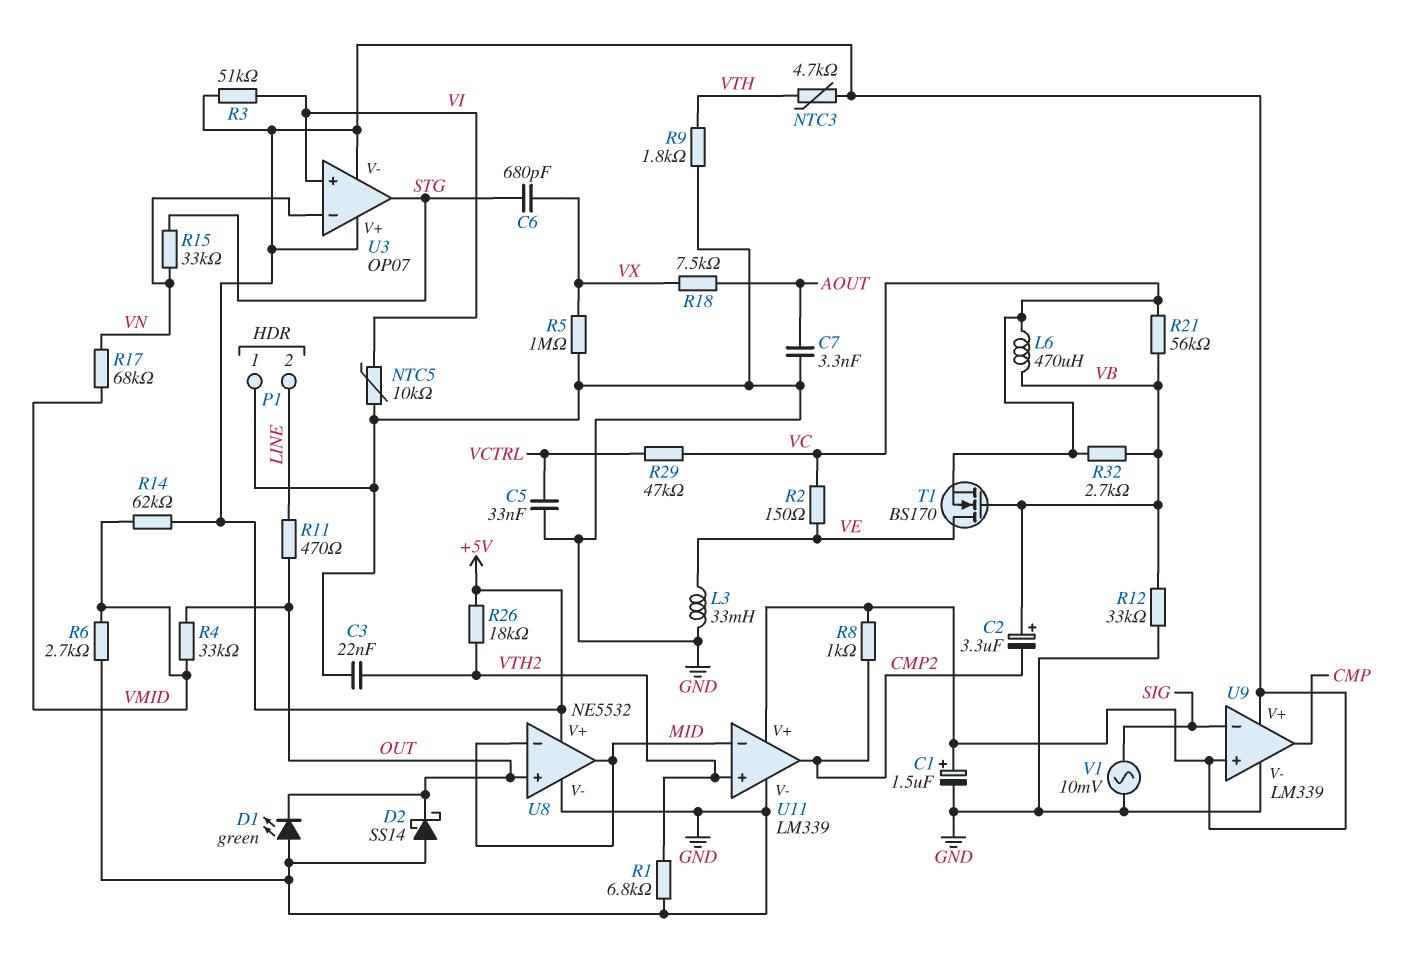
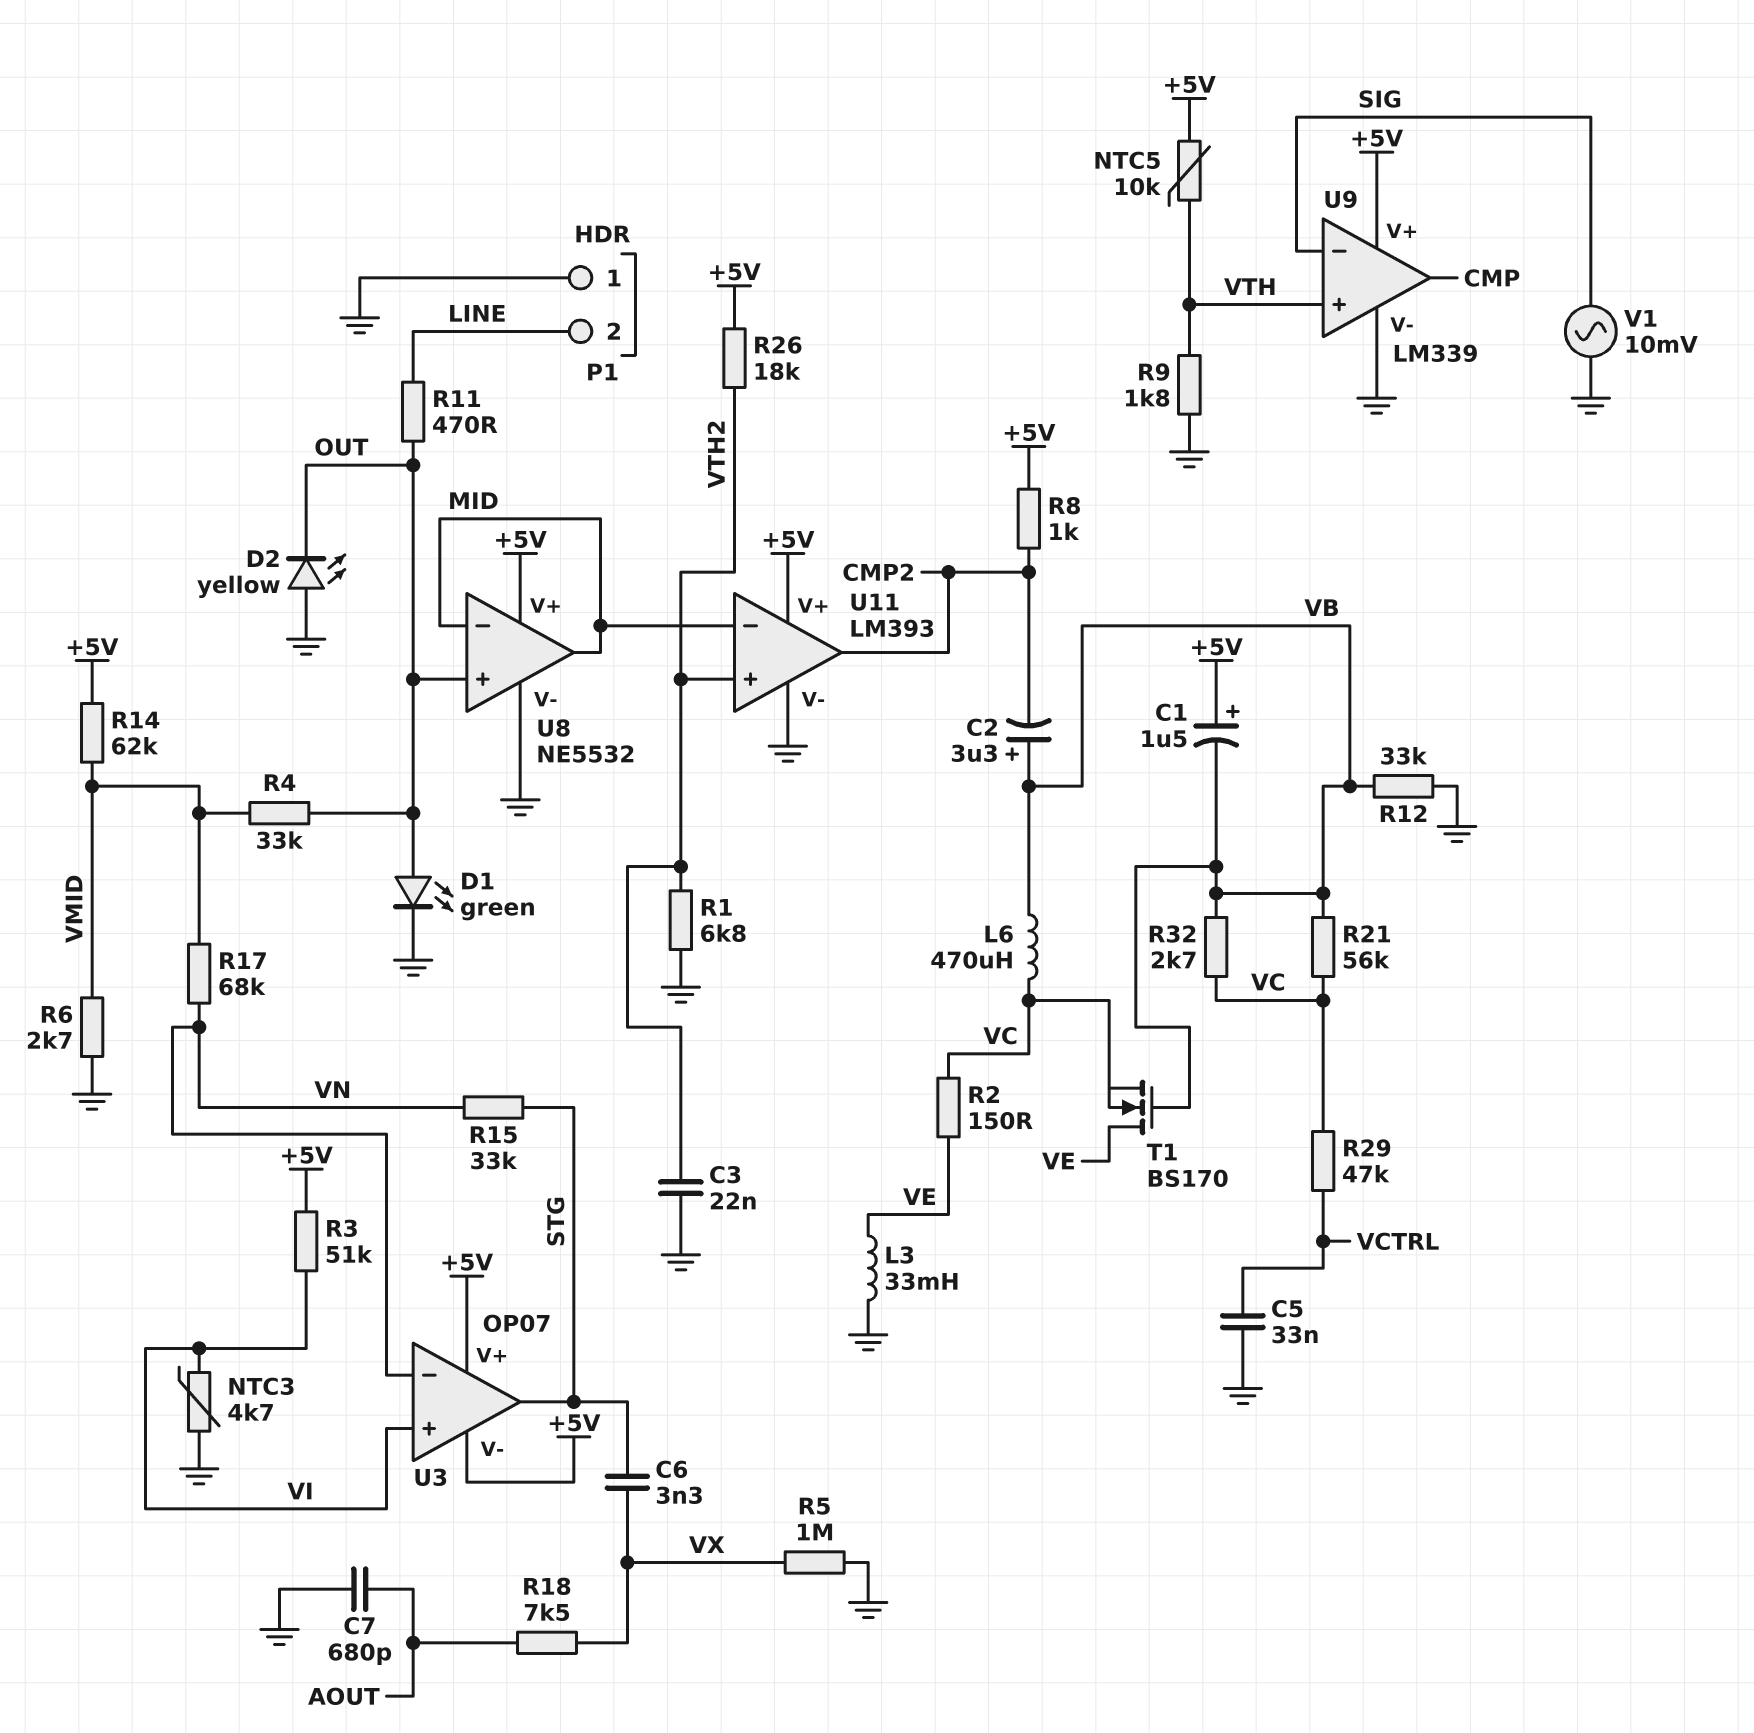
C1: 1.5uF (plus +5V, minus GND) -> 1.5uF (plus +5V, minus VB)
C6: 680pF (STG, VX) -> 3.3nF (STG, VX)
C7: 3.3nF (AOUT, GND) -> 680pF (AOUT, GND)
D1: LED green (A GND, K OUT) -> LED green (A OUT, K GND)
D2: schottky SS14 (A GND, K OUT) -> LED yellow (A GND, K OUT)
NTC3: 4.7k (+5V, VTH) -> 4.7k (GND, VI)
NTC5: 10k (GND, VI) -> 10k (+5V, VTH)
U9 pin in+: +5V -> VTH
U11: LM339 -> LM393

